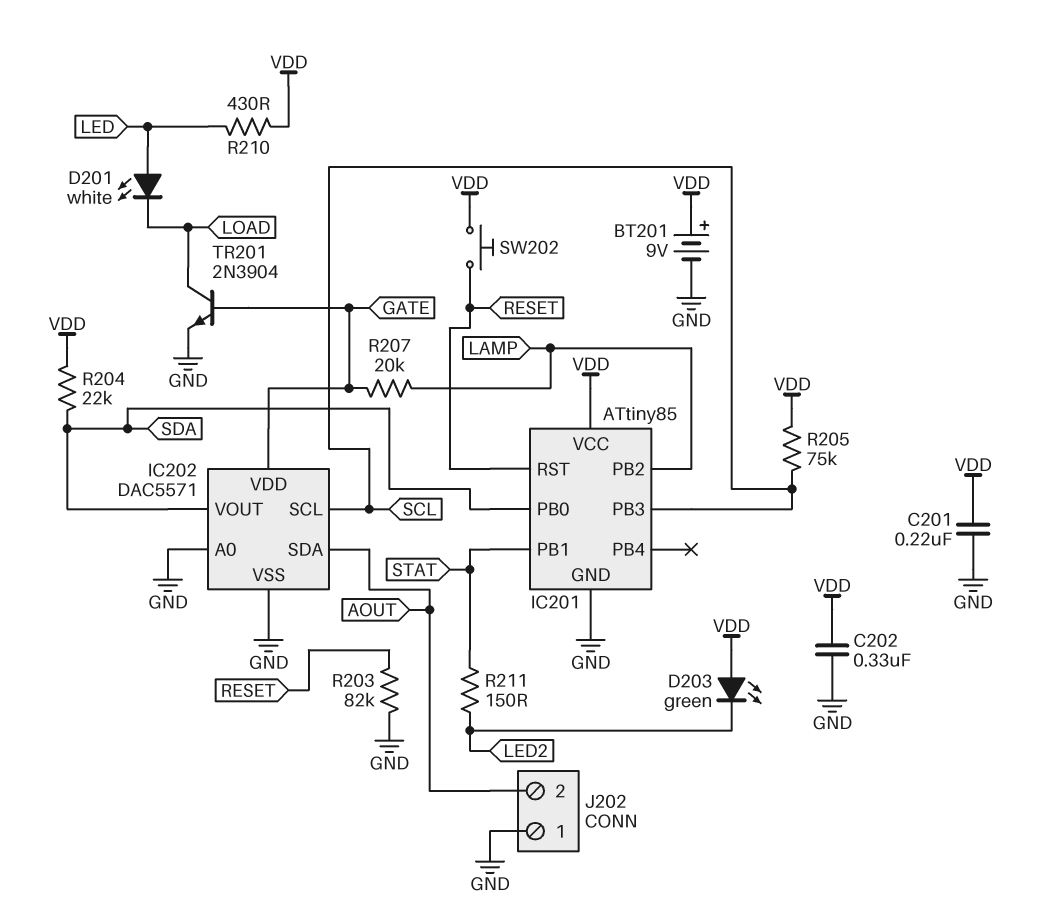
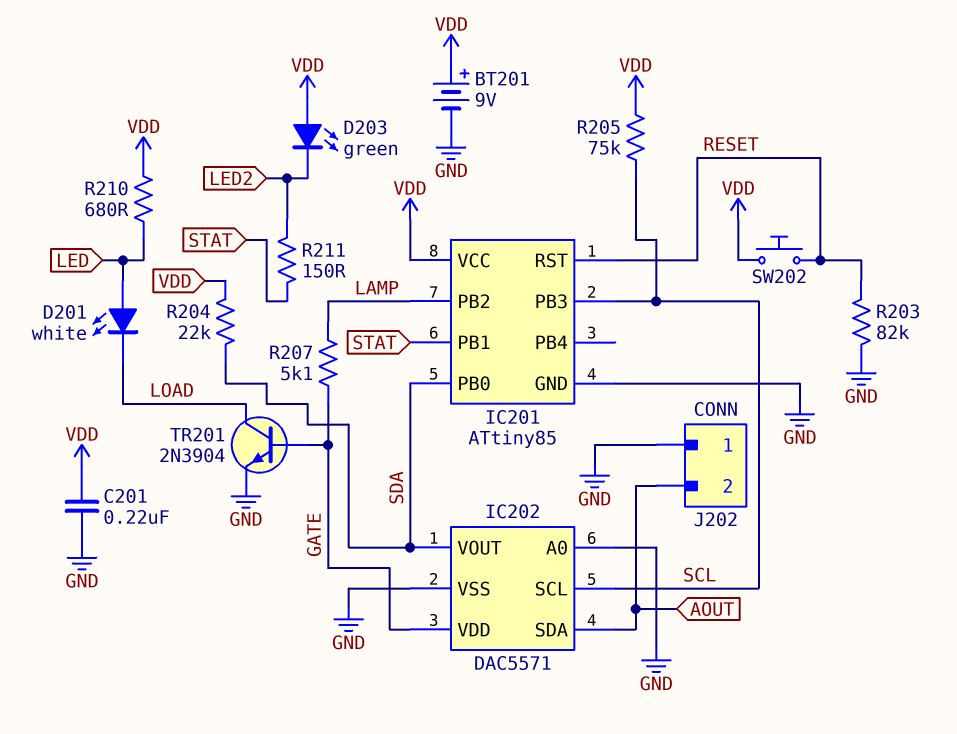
C202: 330nF (GND, VDD) -> none
R207: 20k (GATE, LAMP) -> 5.1k (GATE, LAMP)
R210: 430 (LED, VDD) -> 680 (LED, VDD)

